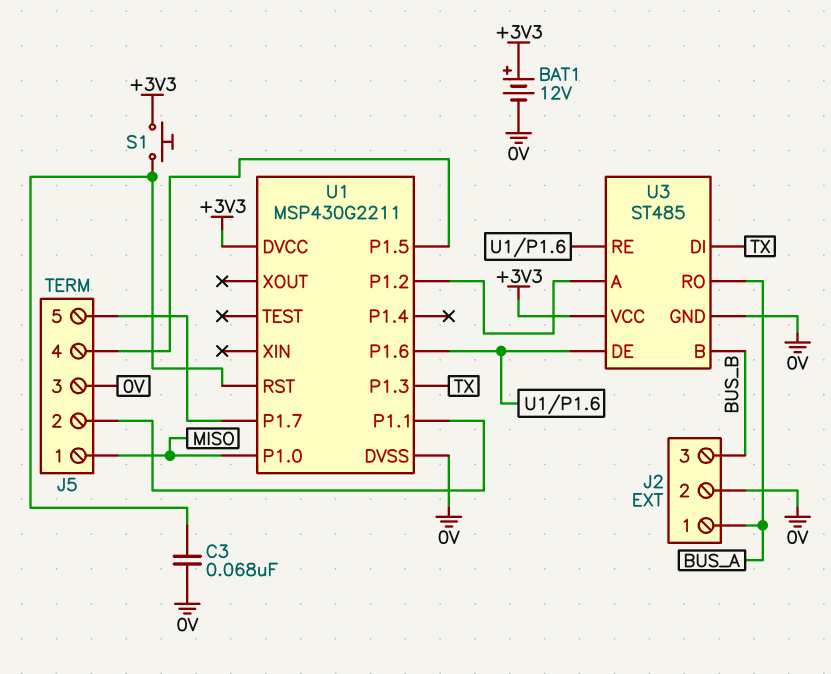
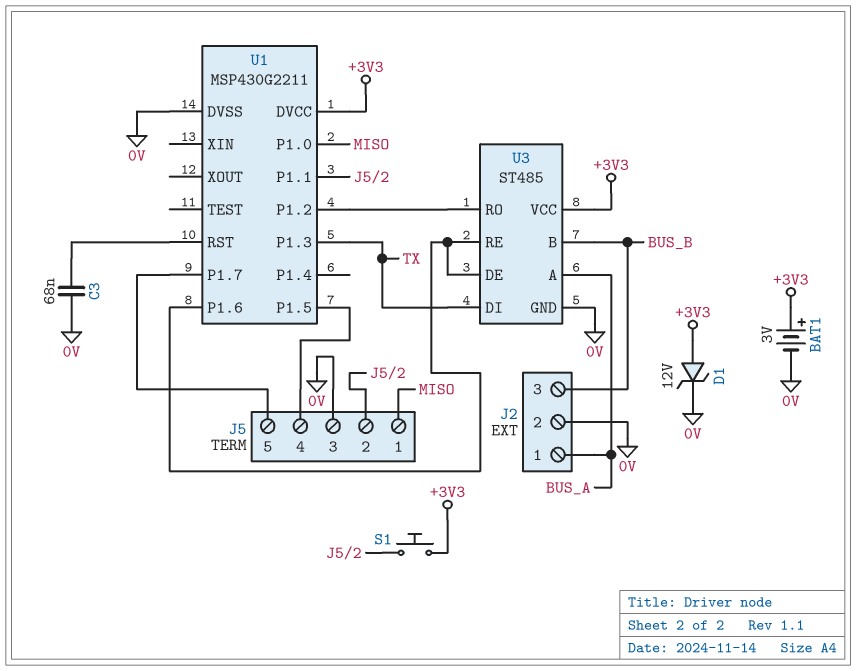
BAT1: 12V (plus +3V3, minus 0V) -> 3V (plus +3V3, minus 0V)
D1: none -> zener 12V (A +3V3, K 0V)
S1: button (+3V3, U1/RST) -> button (+3V3, J5/2)
U3 pin A: U1/P1.2 -> BUS_A
U3 pin RO: BUS_A -> U1/P1.2

